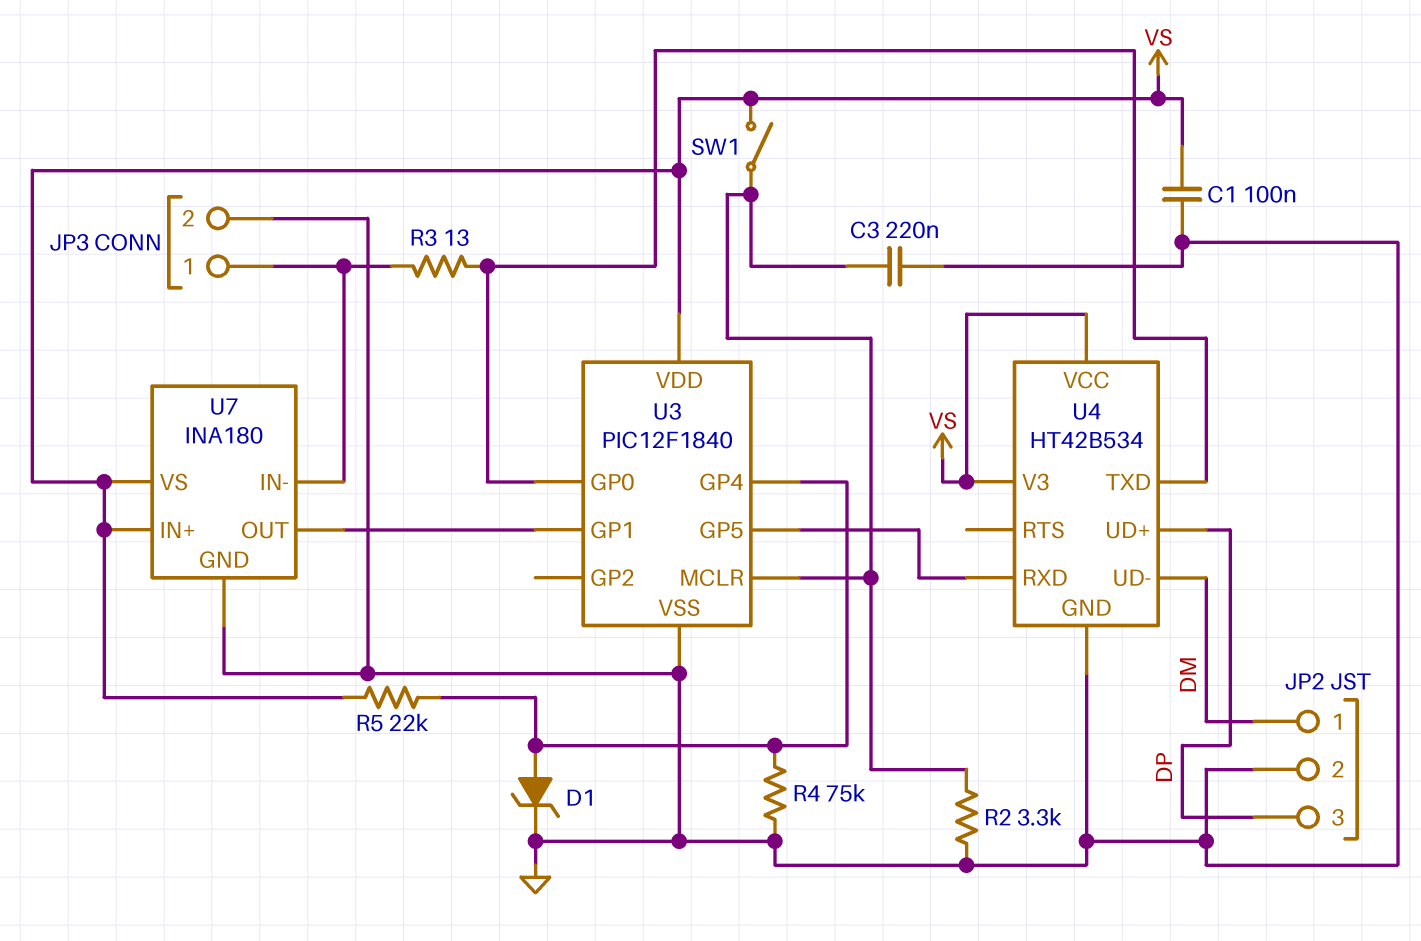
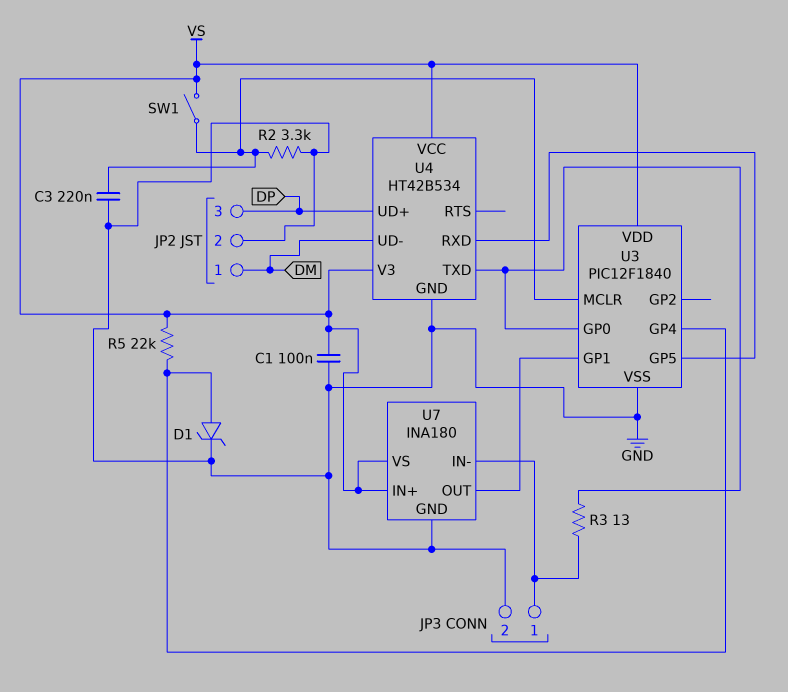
R4: 75k (GND, U3/GP4) -> none

